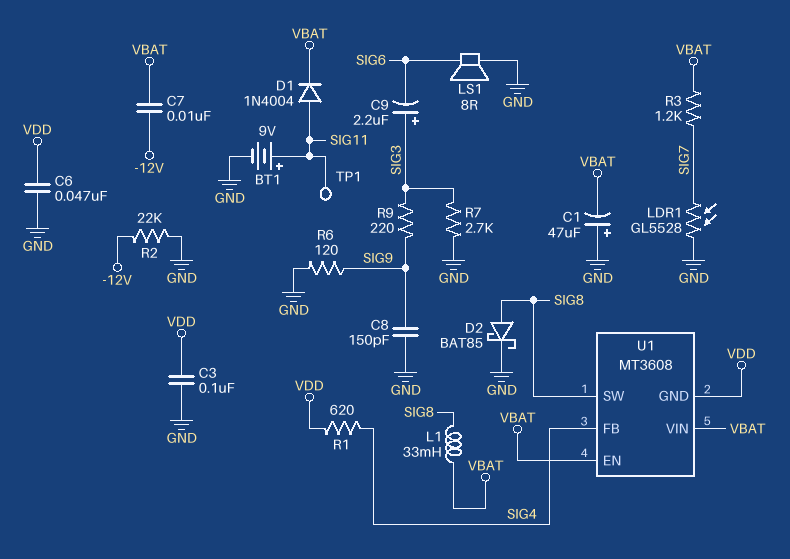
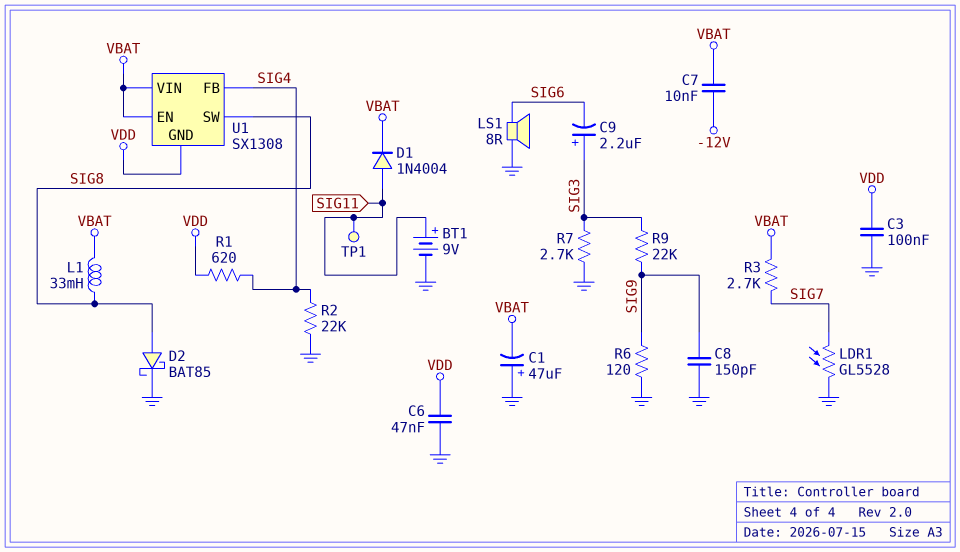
R2: 22k (-12V, GND) -> 22k (GND, SIG4)
R3: 1.2k (SIG7, VBAT) -> 2.7k (SIG7, VBAT)
R9: 220 (SIG3, SIG9) -> 22k (SIG3, SIG9)
U1: MT3608 -> SX1308

